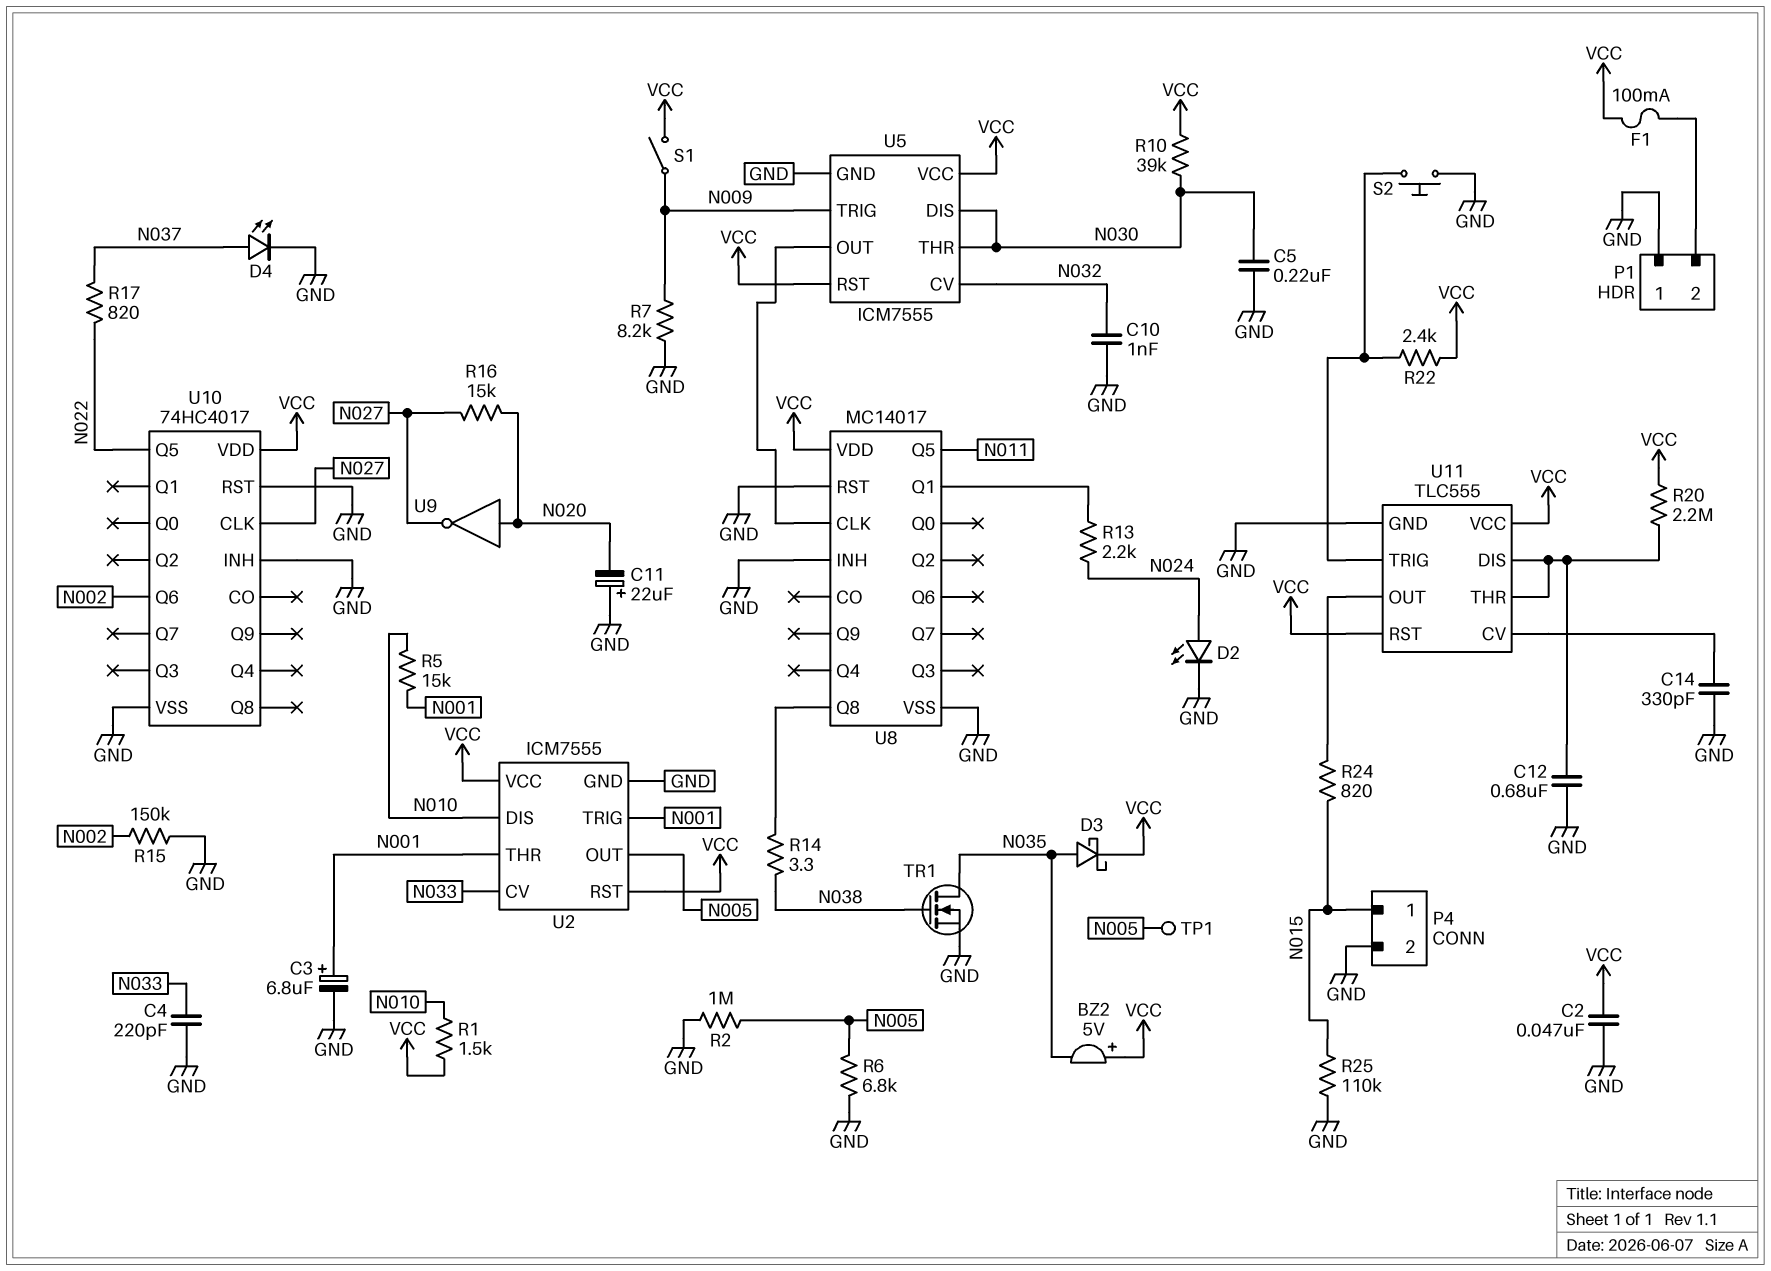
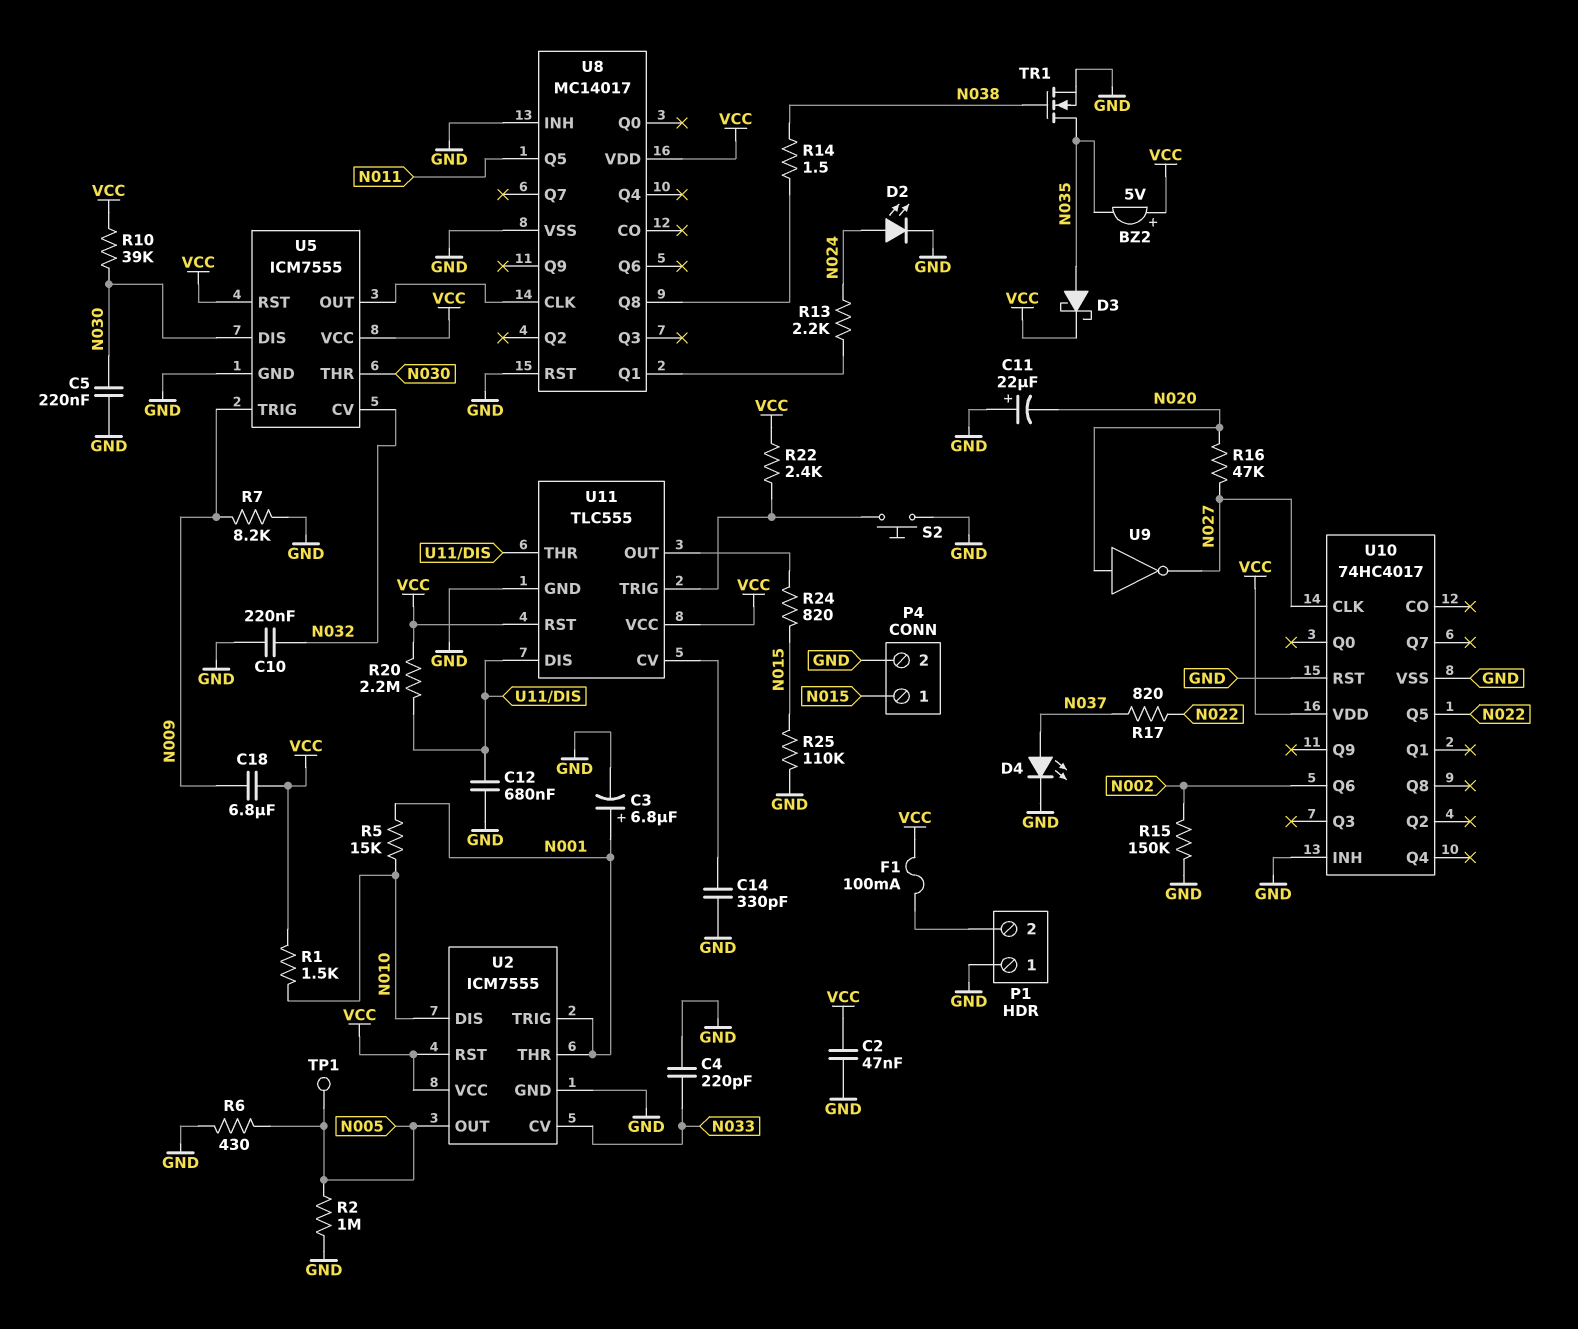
C10: 1nF (GND, N032) -> 220nF (GND, N032)
C18: none -> 6.8uF (N009, VCC)
R6: 6.8k (GND, N005) -> 430 (GND, N005)
R14: 3.3 (N038, U8/Q8) -> 1.5 (N038, U8/Q8)
R16: 15k (N020, N027) -> 47k (N020, N027)
S1: switch (N009, VCC) -> none

